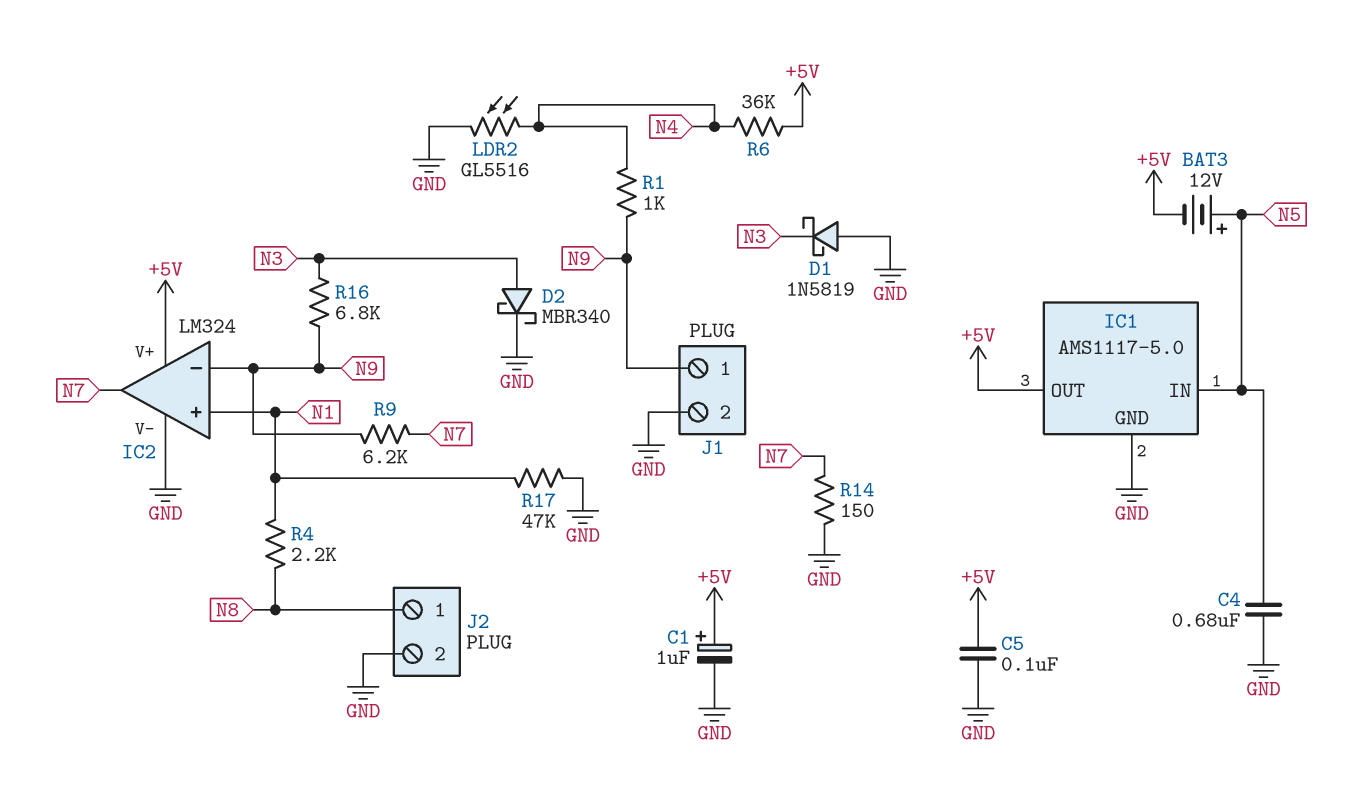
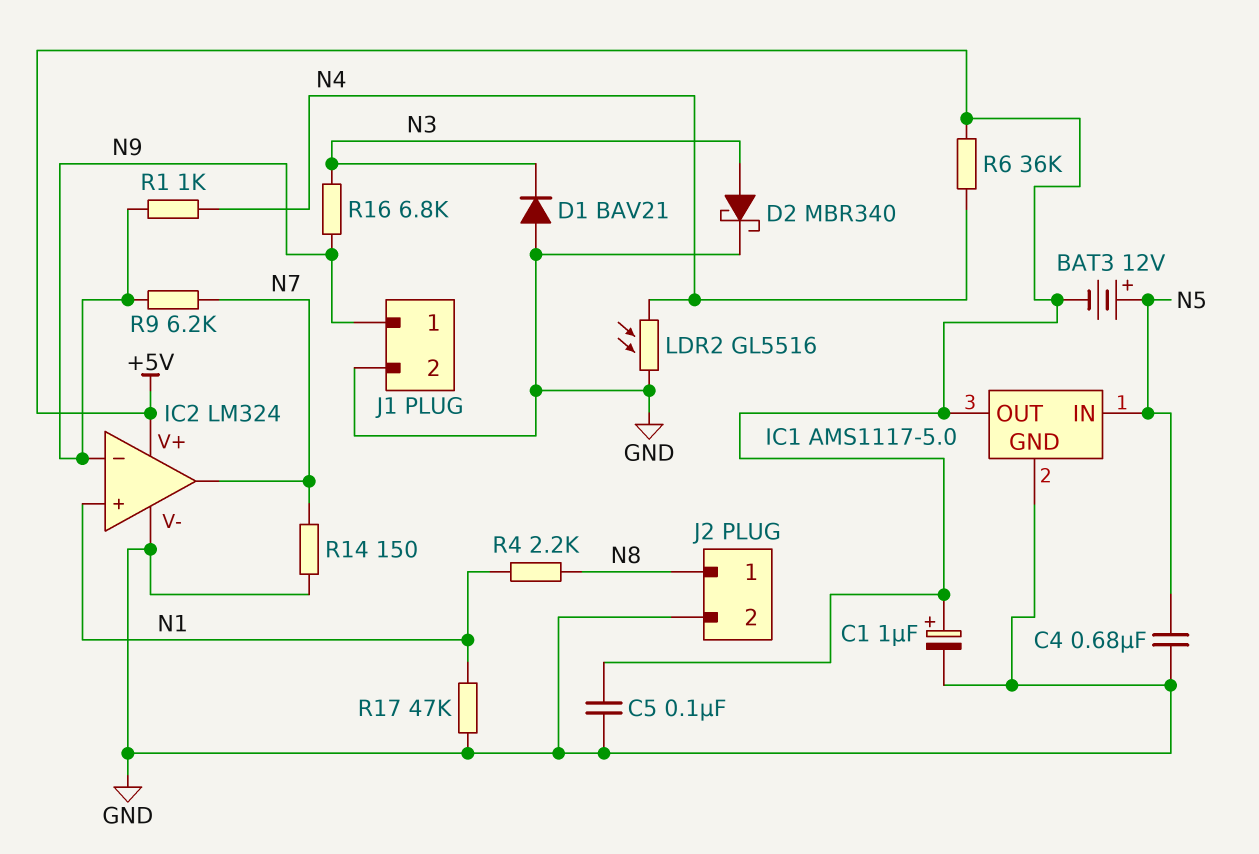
D1: schottky 1N5819 (A GND, K N3) -> diode BAV21 (A GND, K N3)

